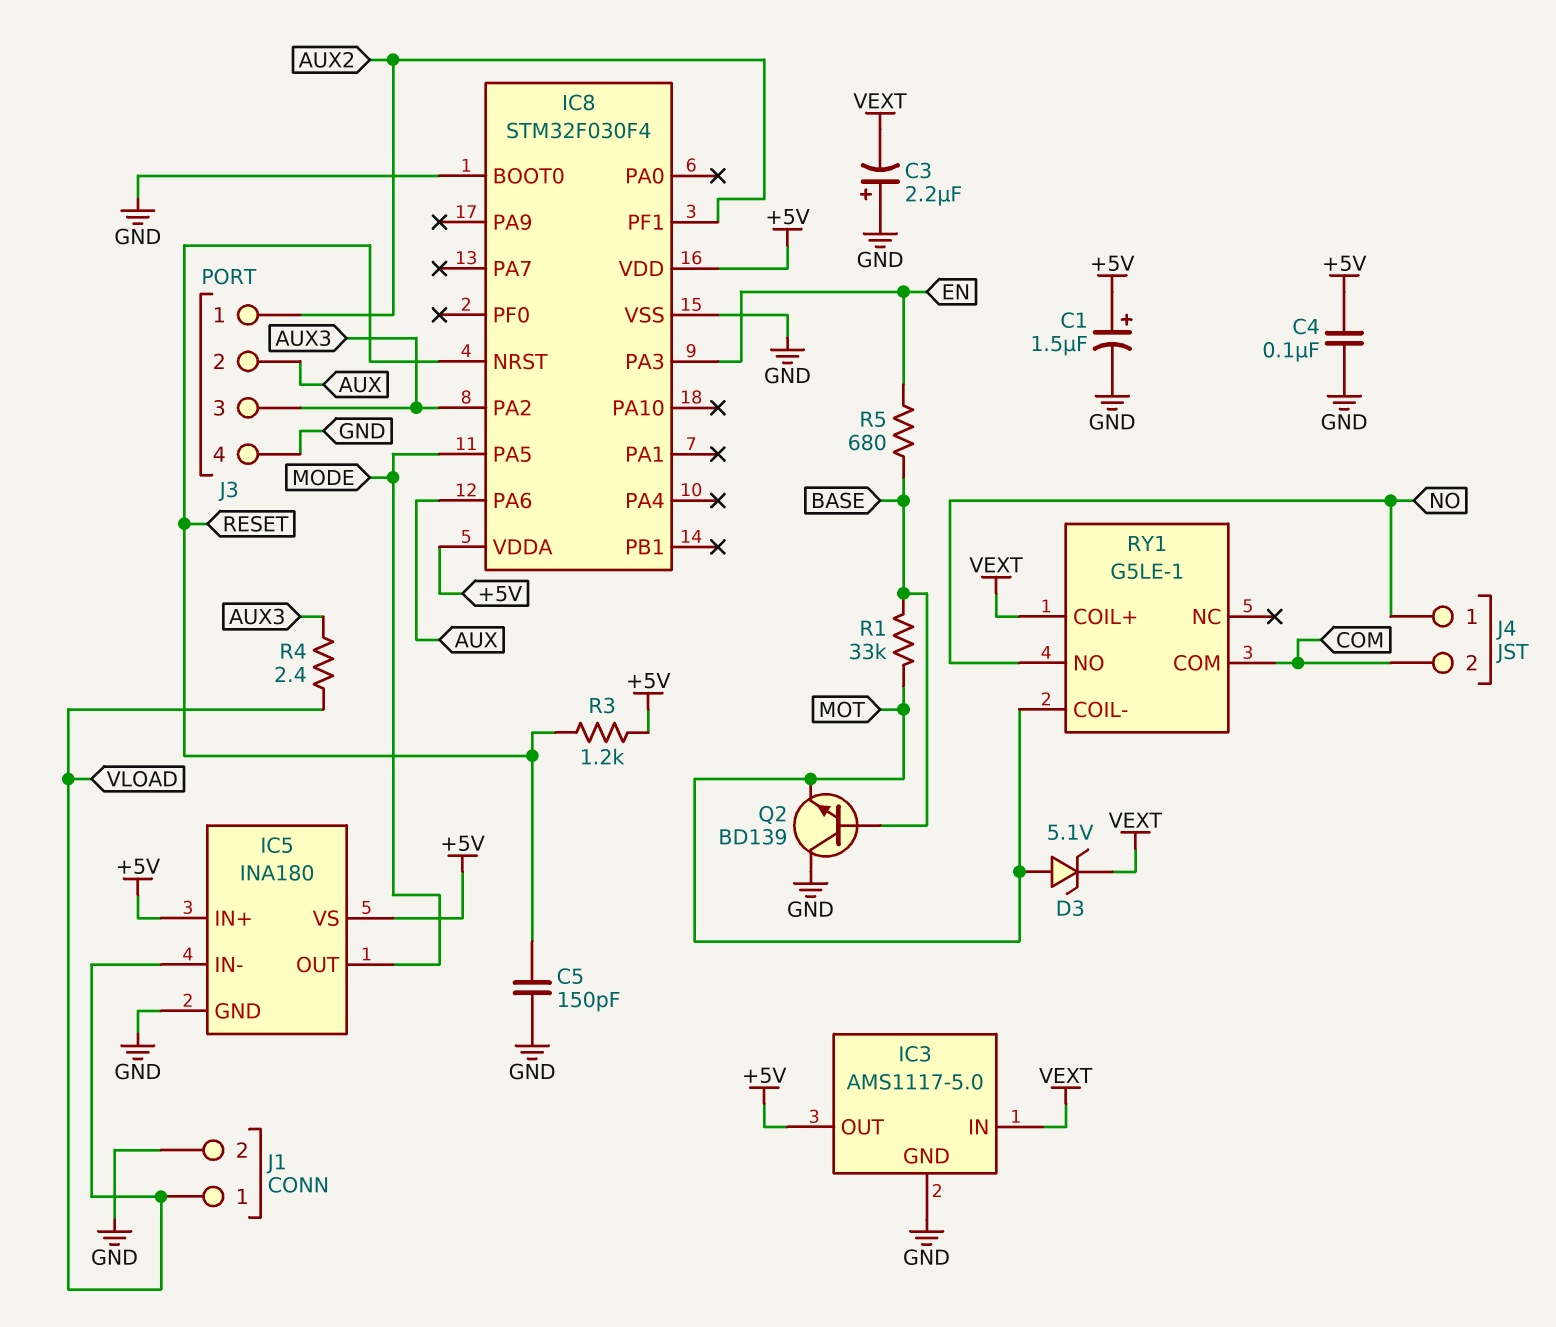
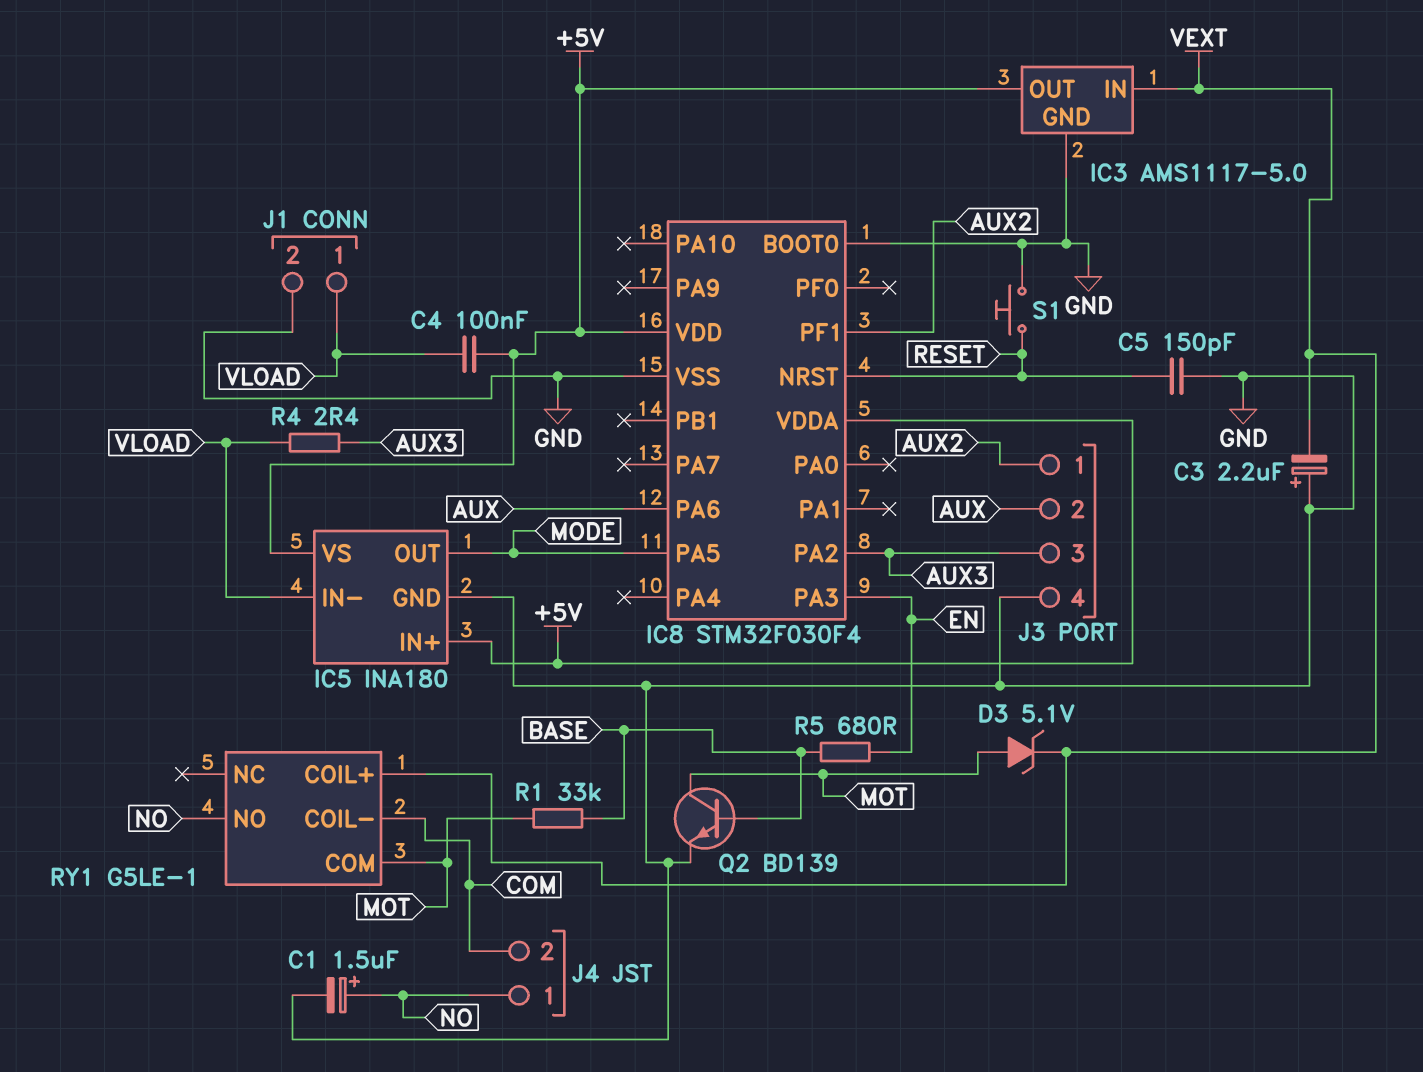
C1: 1.5uF (plus +5V, minus GND) -> 1.5uF (plus NO, minus GND)
C4: 100nF (+5V, GND) -> 100nF (+5V, VLOAD)
Q2: NPN BD139 (B BASE, C GND, E MOT) -> NPN BD139 (B BASE, C MOT, E GND)
R3: 1.2k (+5V, RESET) -> none
RY1 pin COIL-: MOT -> COM
RY1 pin COM: COM -> MOT
S1: none -> button (GND, RESET)

